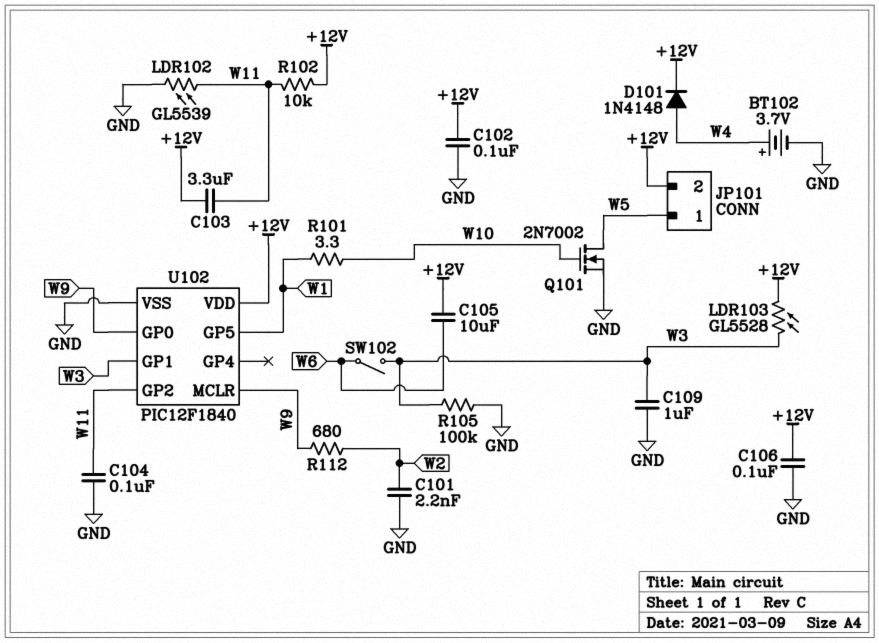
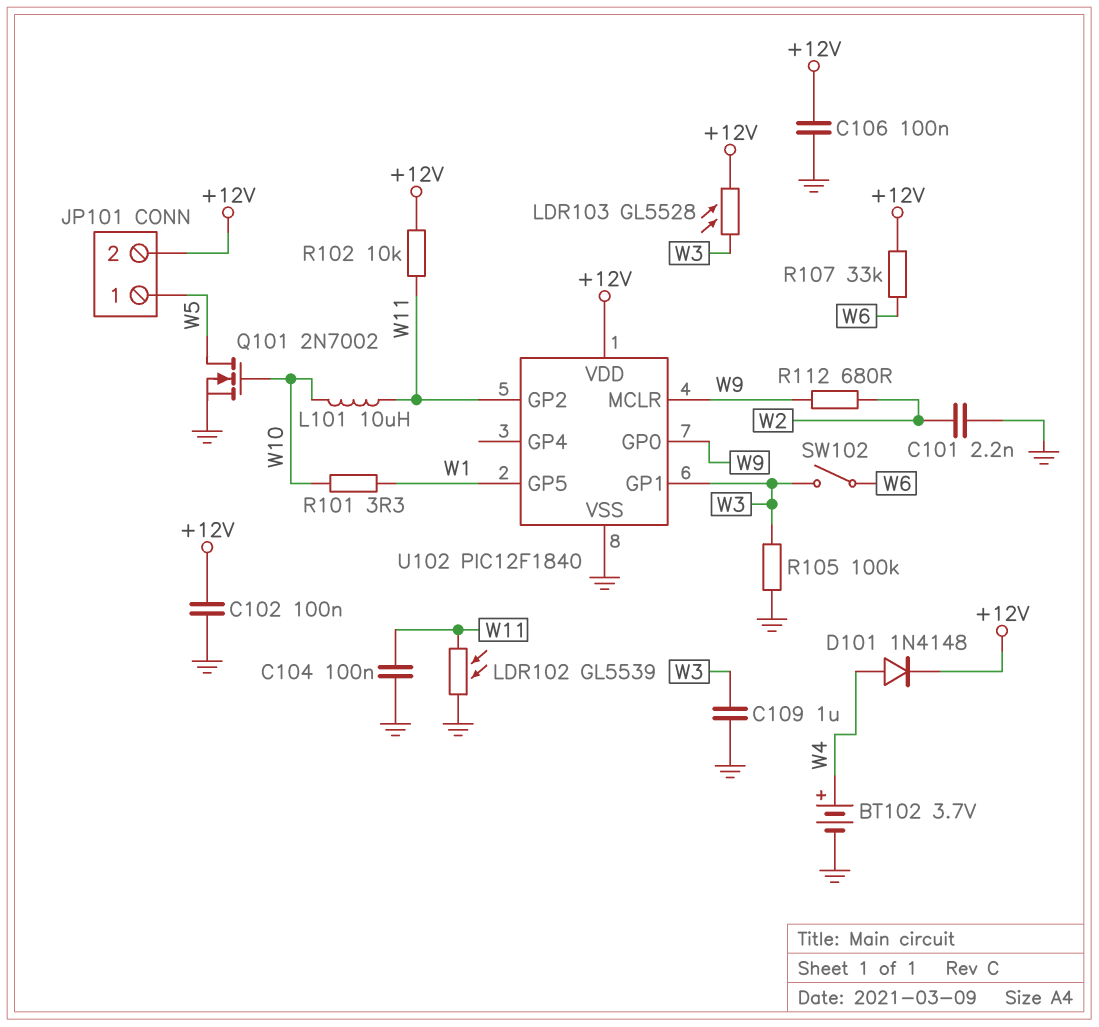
C103: 3.3uF (+12V, W11) -> none
C105: 10uF (+12V, W6) -> none
L101: none -> 10uH (W10, W11)
R107: none -> 33k (+12V, W6)

